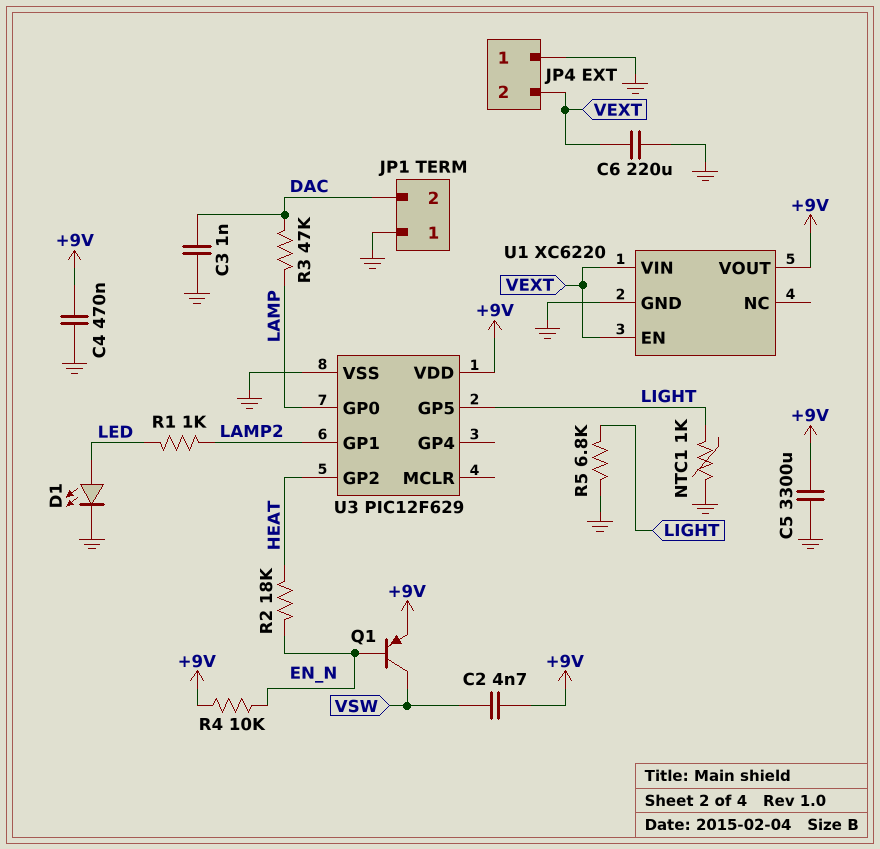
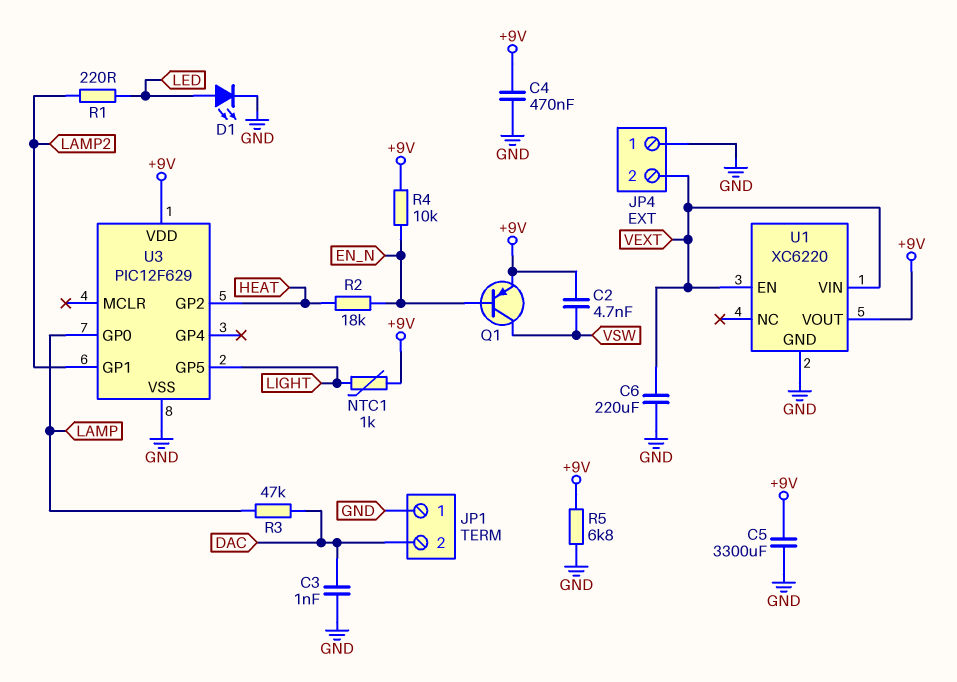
NTC1: 1k (GND, LIGHT) -> 1k (+9V, LIGHT)
R1: 1k (LAMP2, LED) -> 220 (LAMP2, LED)
R5: 6.8k (GND, LIGHT) -> 6.8k (+9V, GND)

